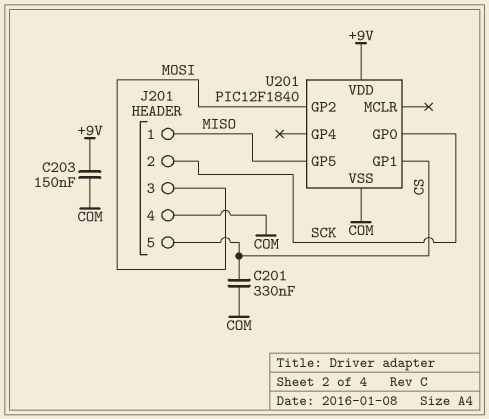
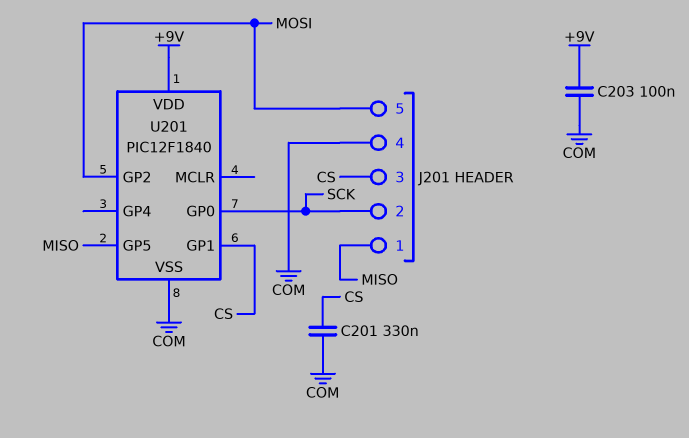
C203: 150nF (+9V, COM) -> 100nF (+9V, COM)
J201 pin 3: MOSI -> CS
J201 pin 5: CS -> MOSI

